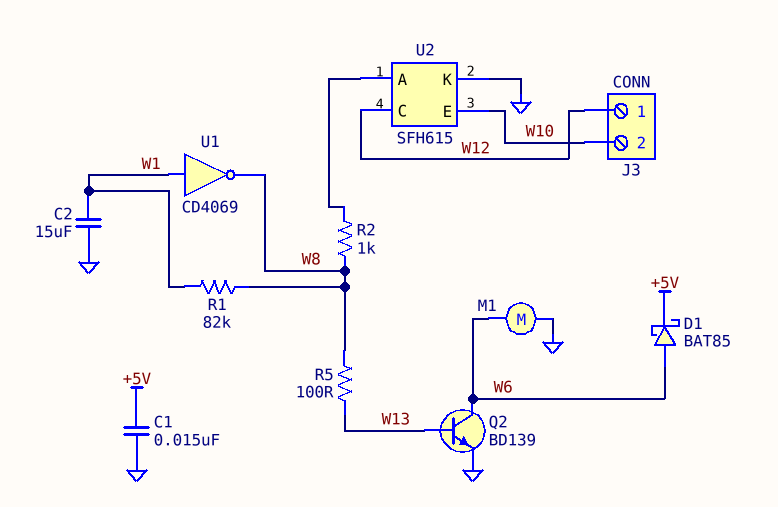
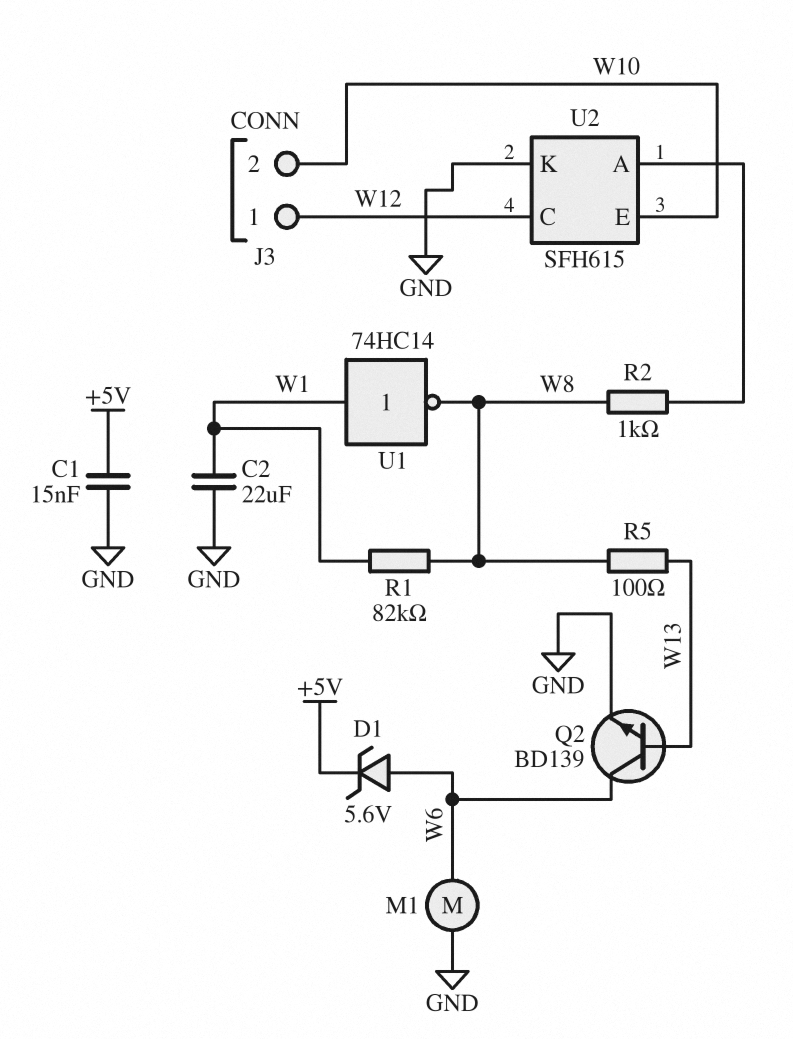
C2: 15uF (GND, W1) -> 22uF (GND, W1)
D1: schottky BAT85 (A W6, K +5V) -> zener 5.6V (A W6, K +5V)
U1: NOT CD4069 (in W1, out W8) -> NOT 74HC14 (in W1, out W8)

